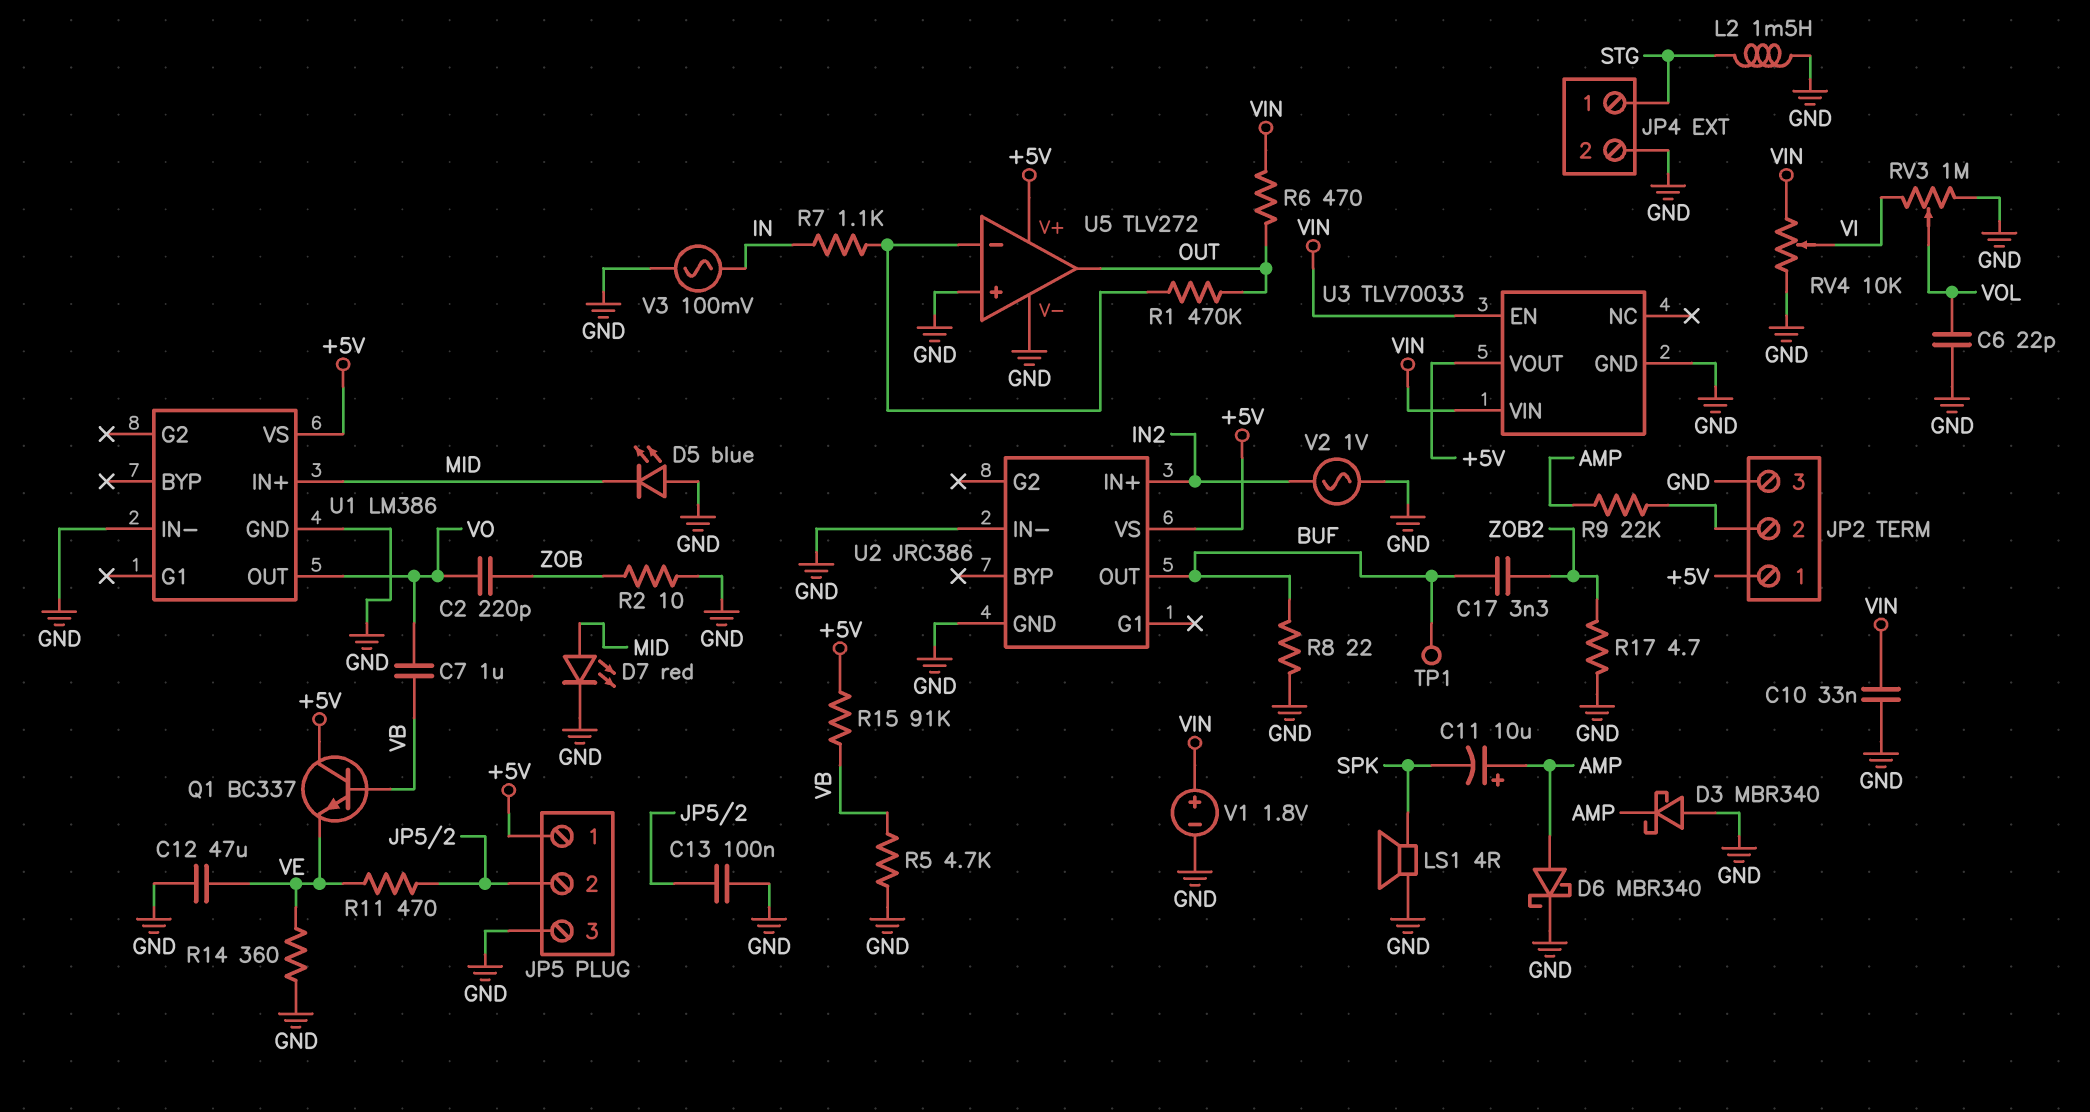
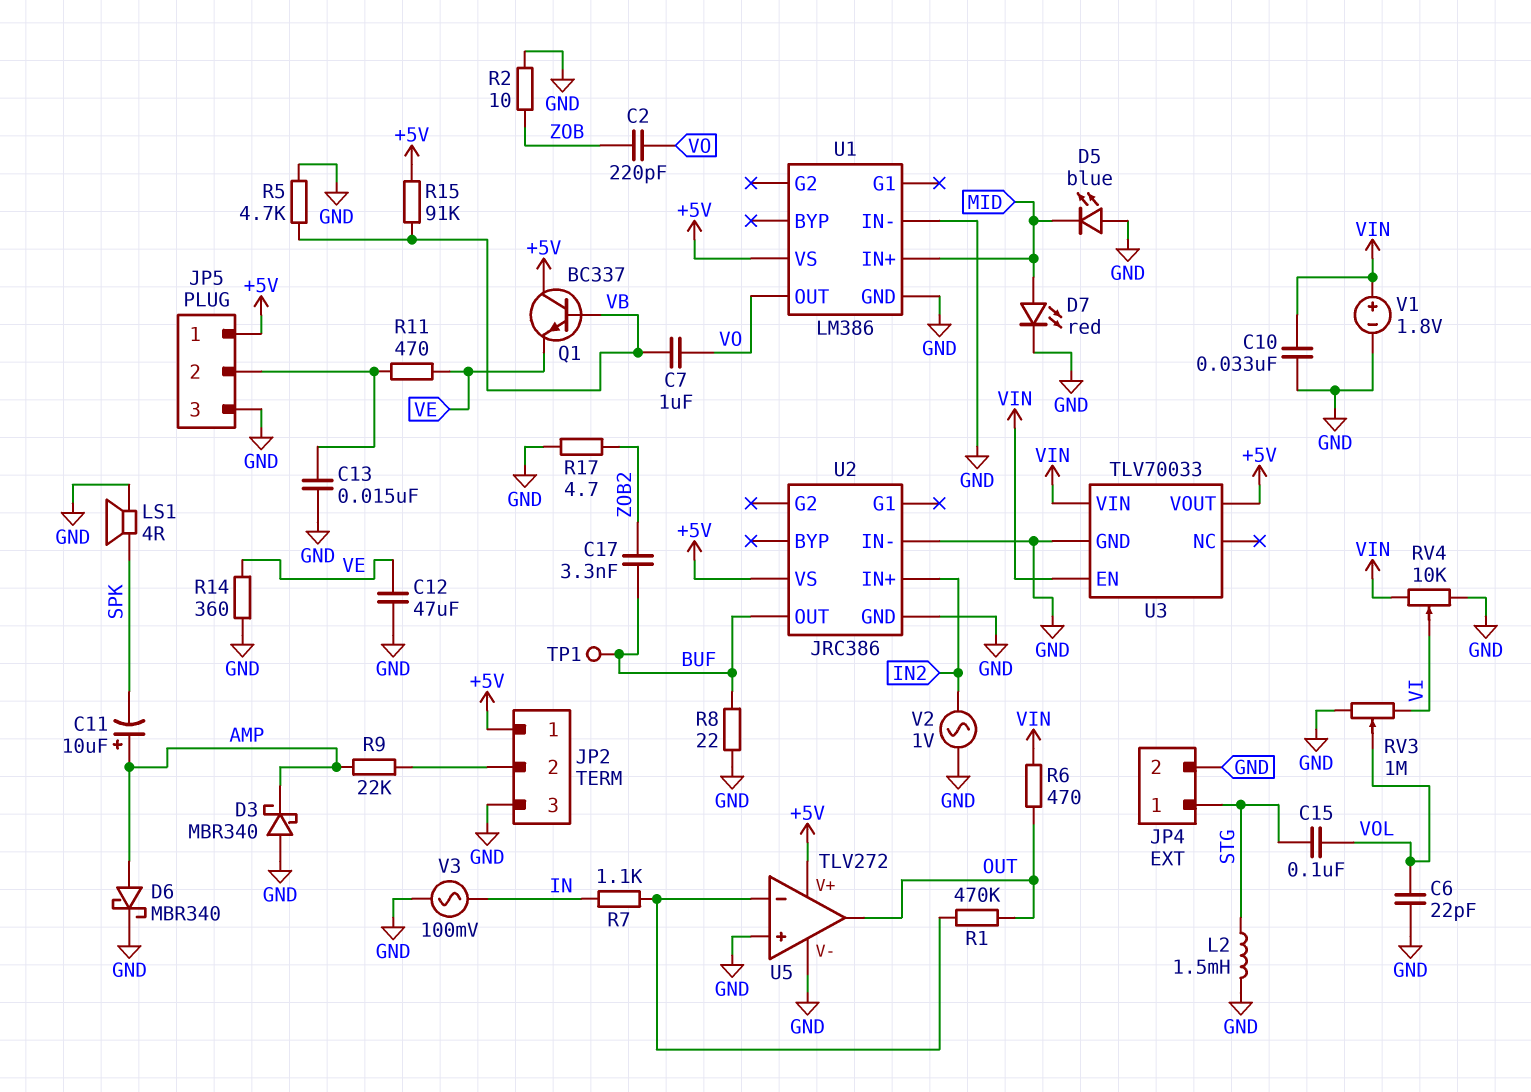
C13: 100nF (GND, JP5/2) -> 15nF (GND, JP5/2)
C15: none -> 100nF (STG, VOL)

